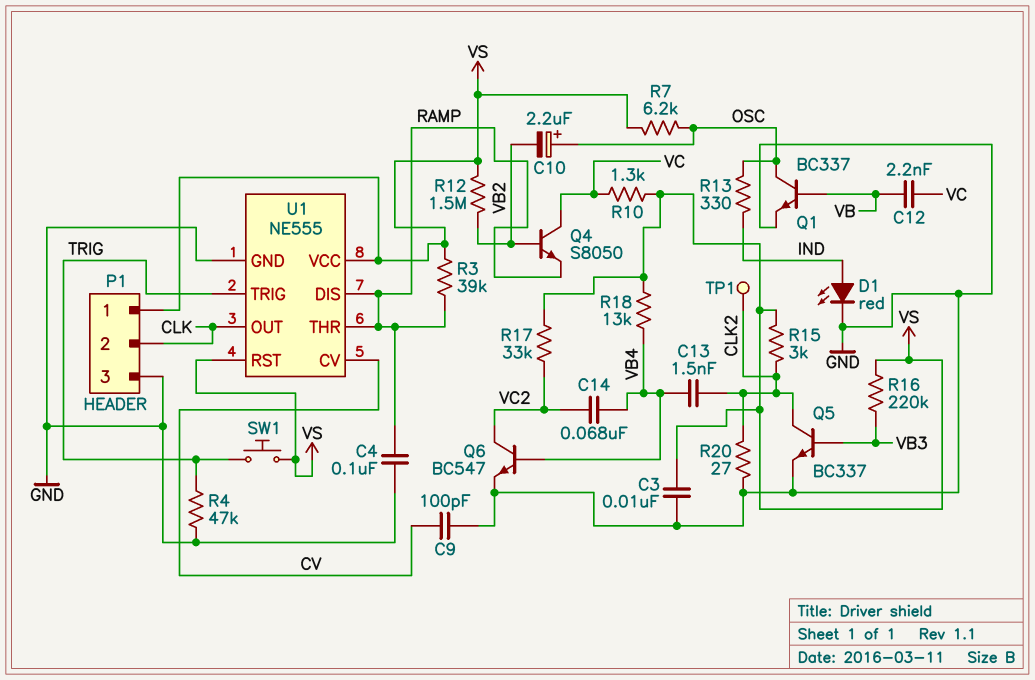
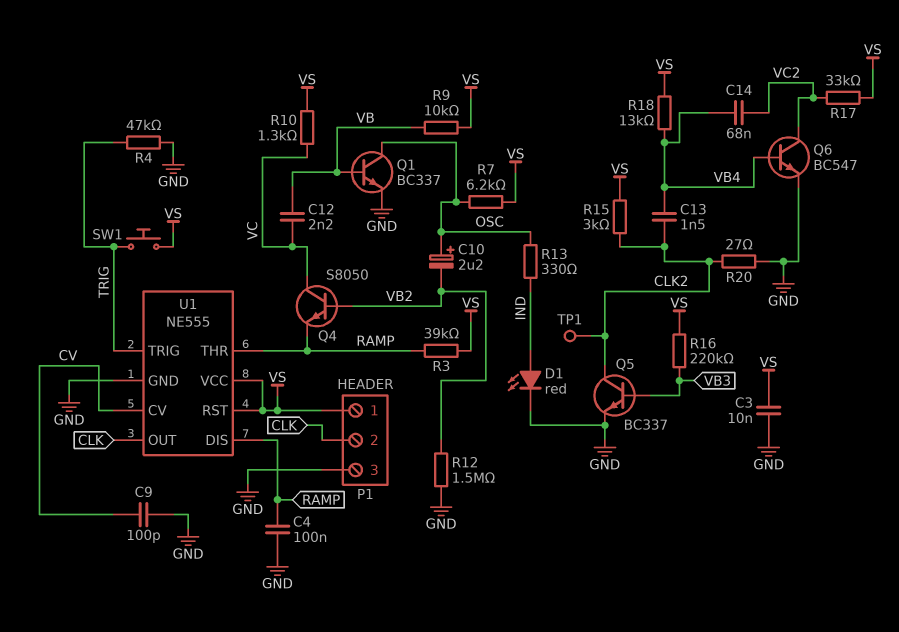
R9: none -> 10k (VB, VS)
R12: 1.5M (VB2, VS) -> 1.5M (GND, VB2)

